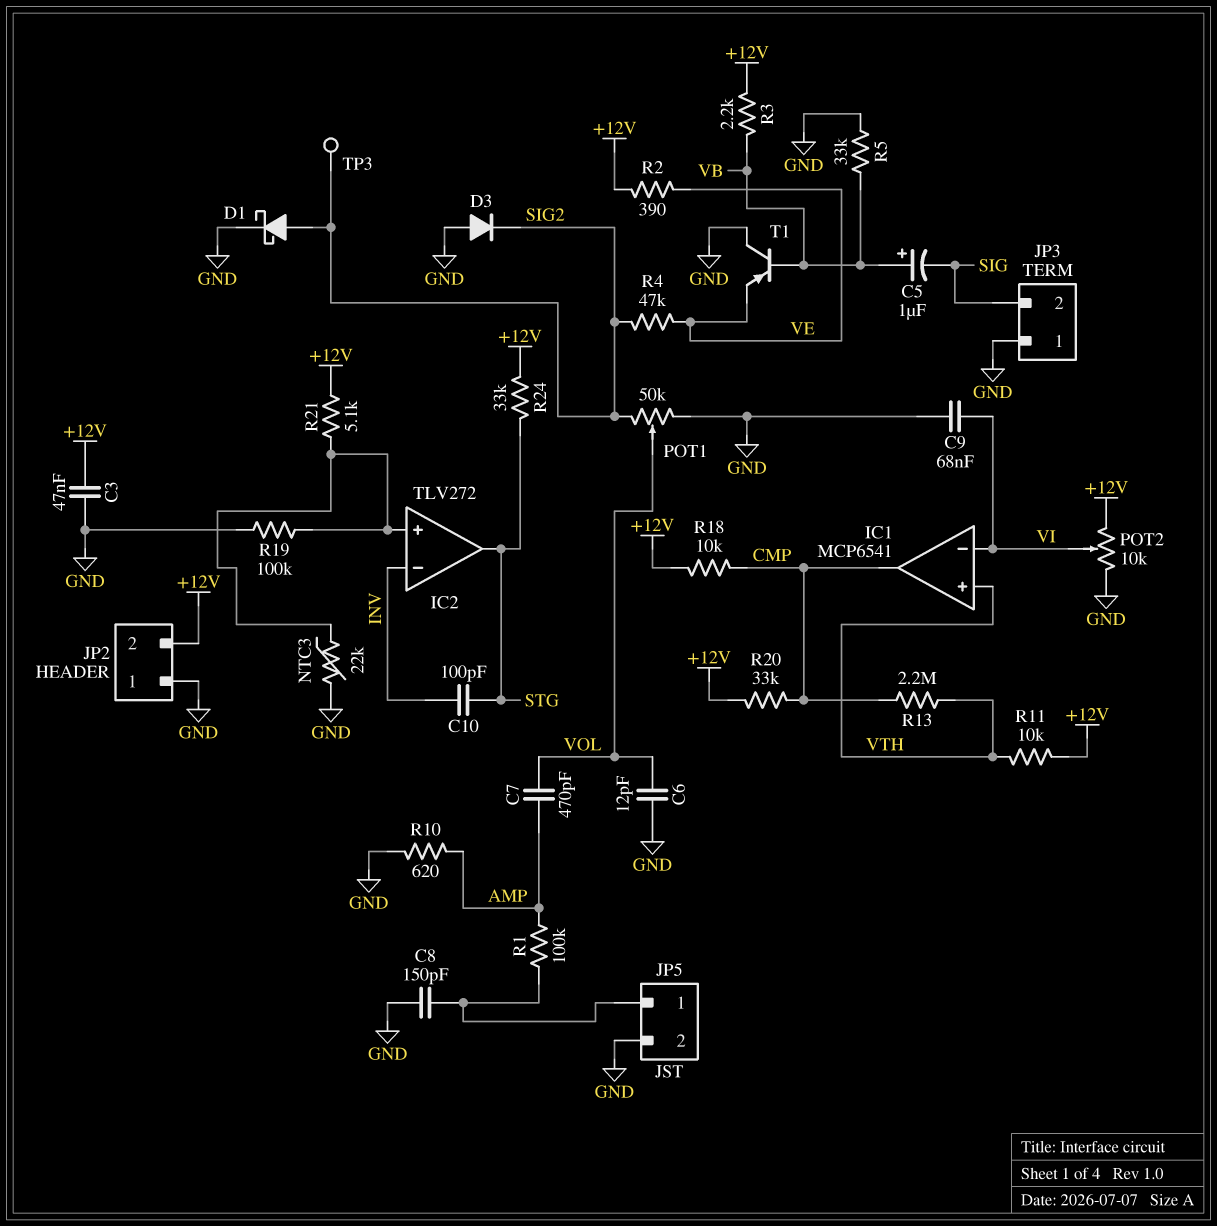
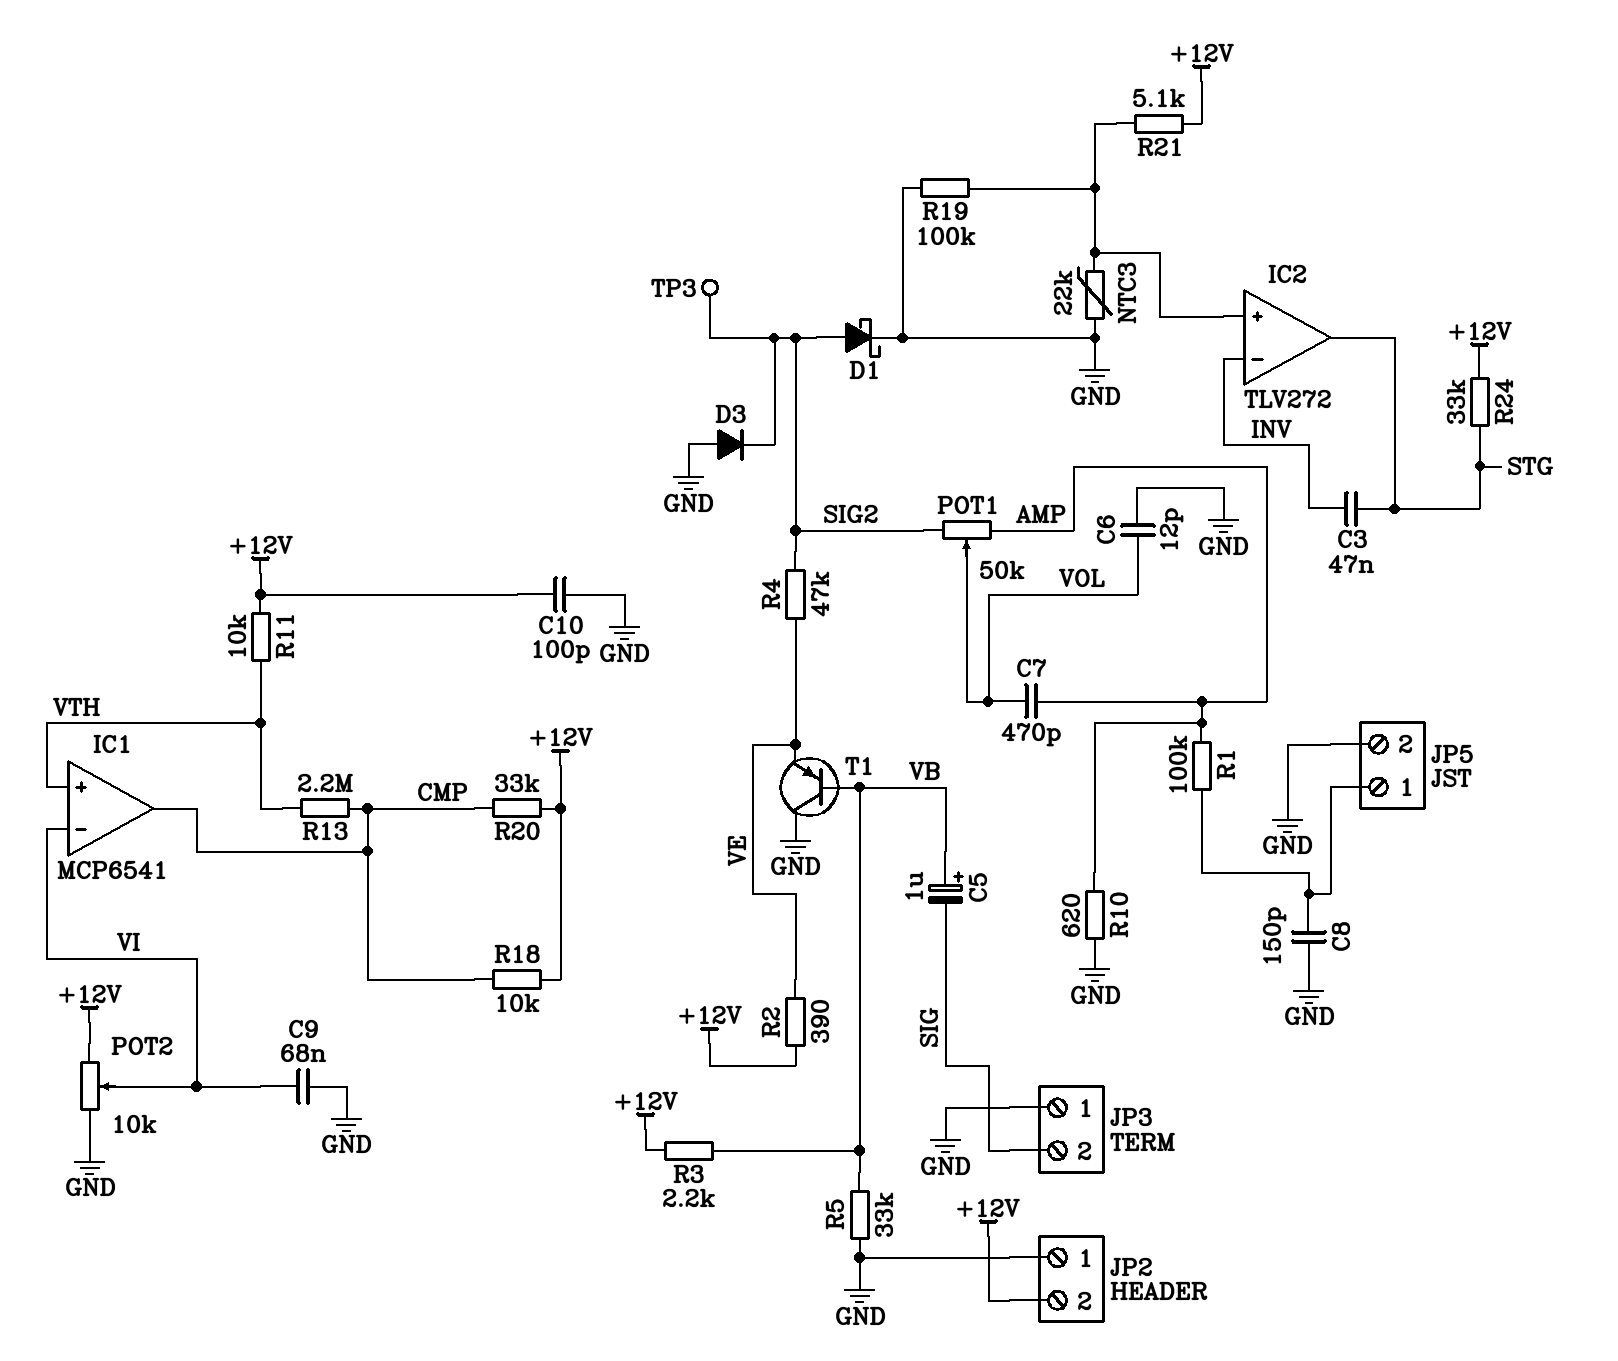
C3: 47nF (+12V, GND) -> 47nF (INV, STG)
C10: 100pF (INV, STG) -> 100pF (+12V, GND)
POT1: 50k (GND, SIG2, wiper VOL) -> 50k (AMP, SIG2, wiper VOL)

